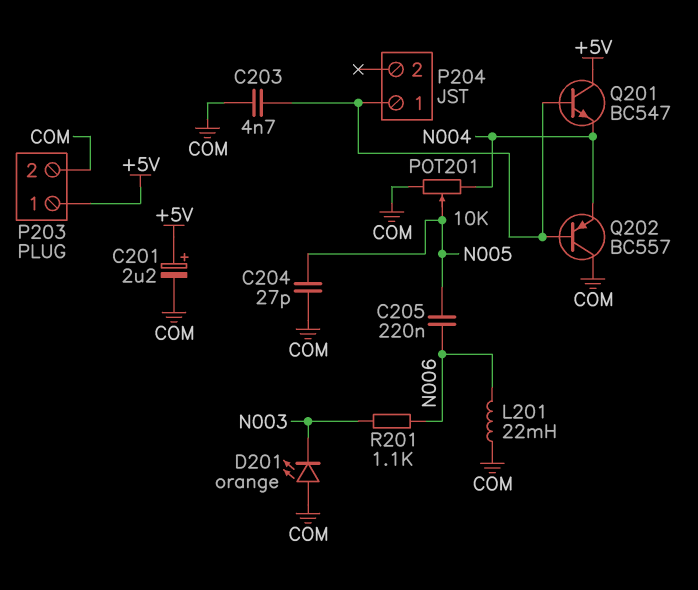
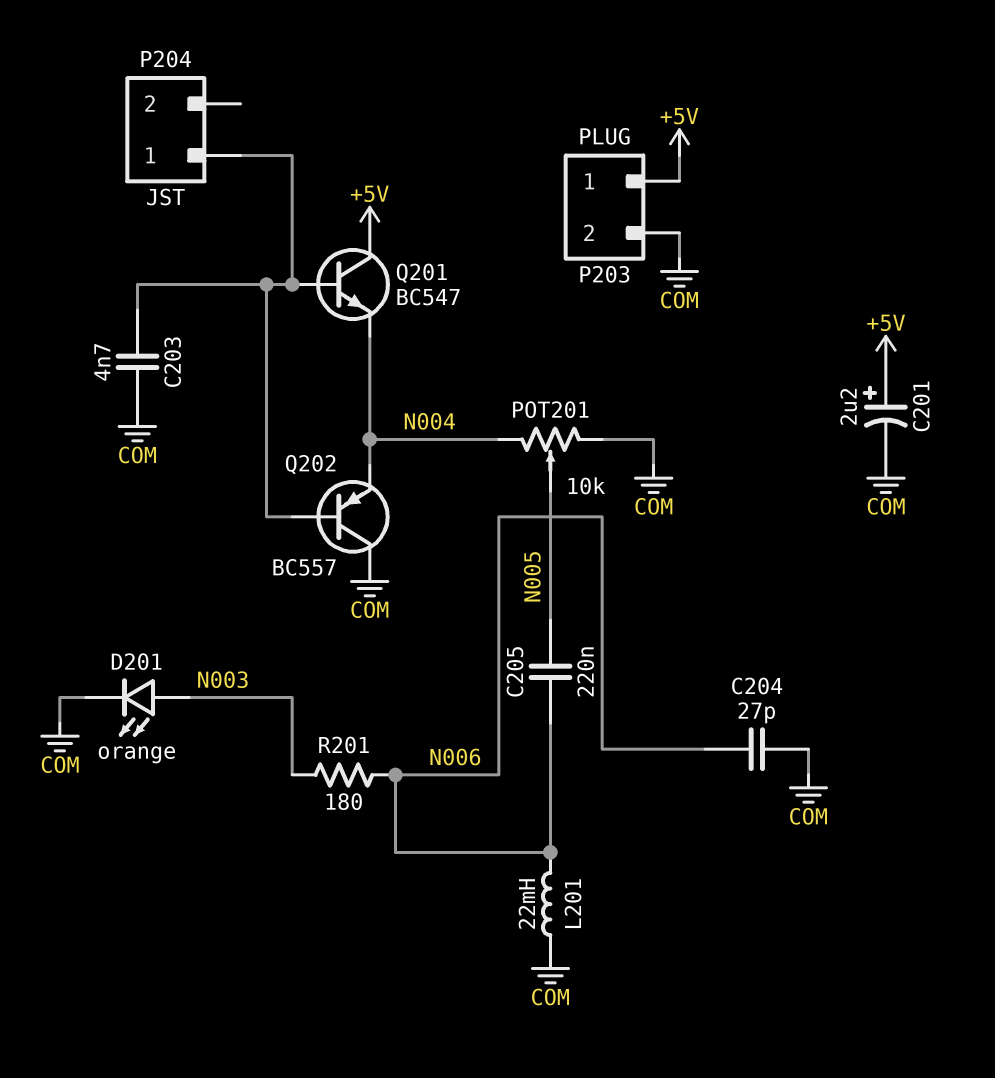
C204: 27pF (COM, N005) -> 27pF (COM, N006)
D201: LED orange (A COM, K N003) -> LED orange (A N003, K COM)
R201: 1.1k (N003, N006) -> 180 (N003, N006)

